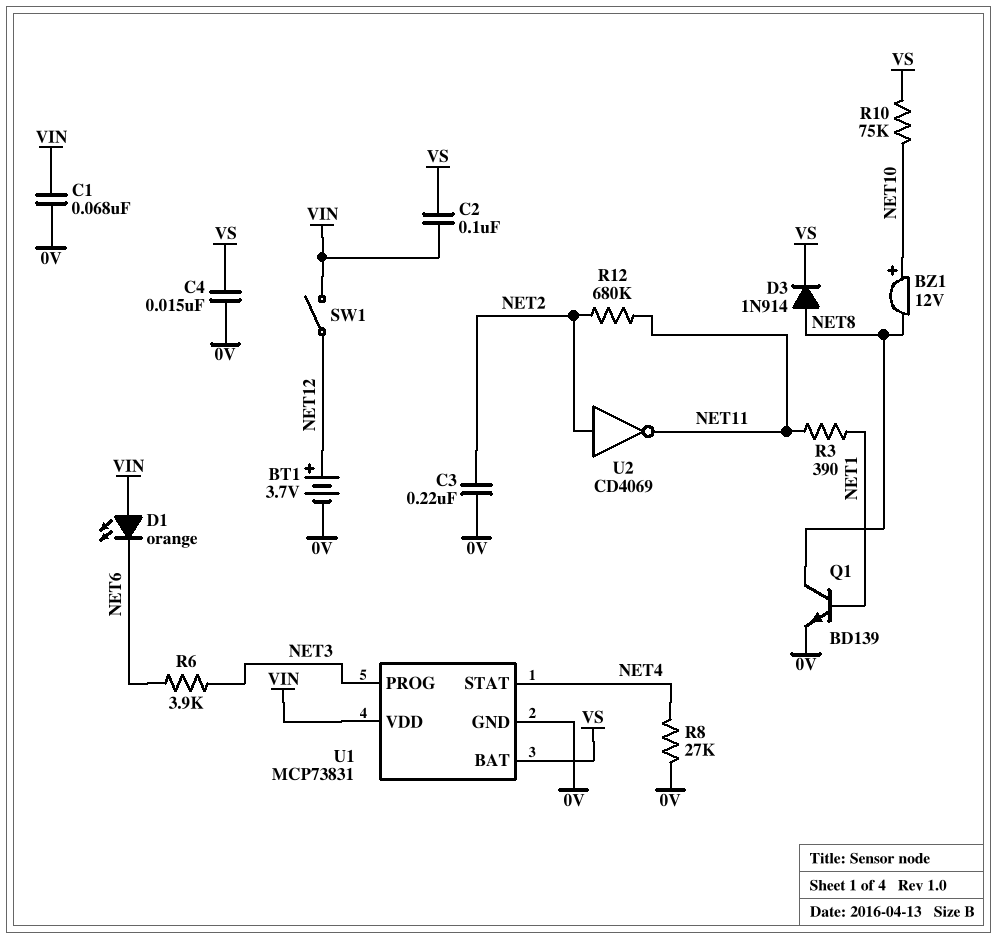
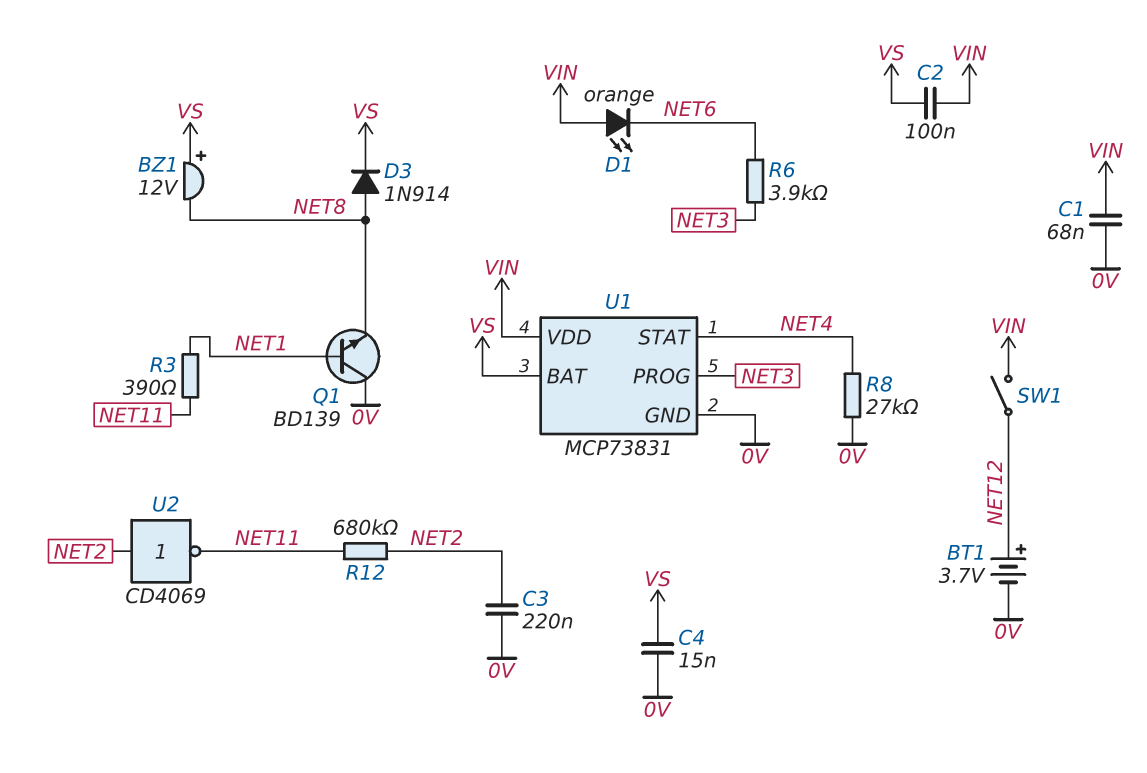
BZ1: buzzer 12V (plus NET10, minus NET8) -> buzzer 12V (plus VS, minus NET8)
Q1: NPN BD139 (B NET1, C NET8, E 0V) -> NPN BD139 (B NET1, C 0V, E NET8)
R10: 75k (NET10, VS) -> none

